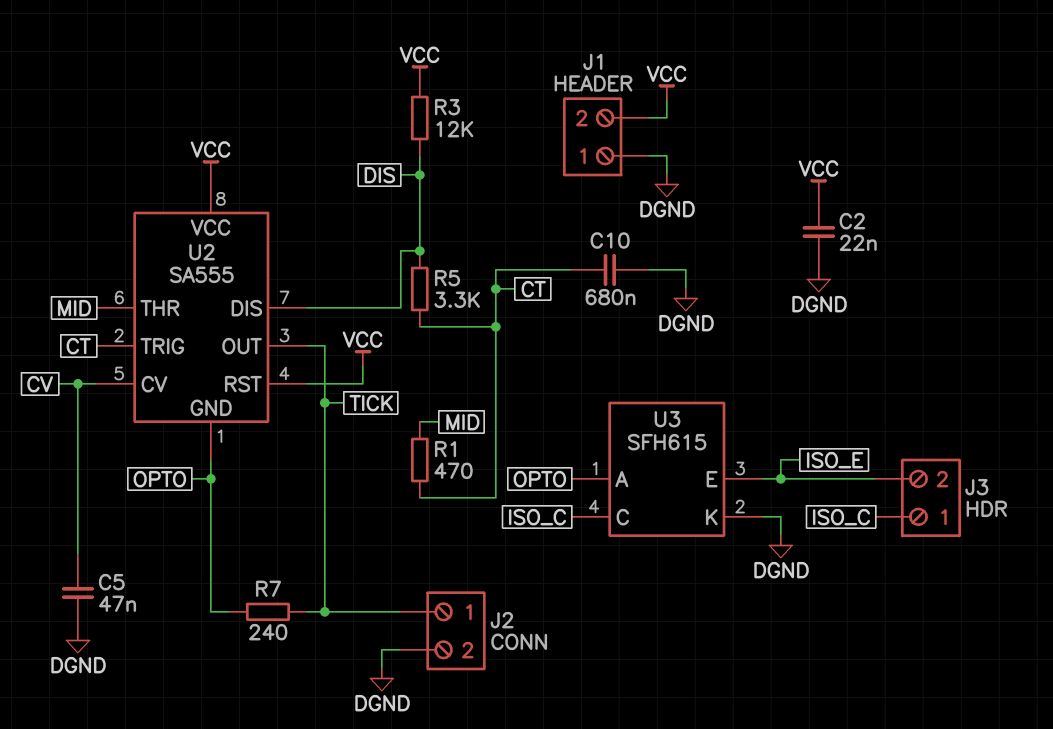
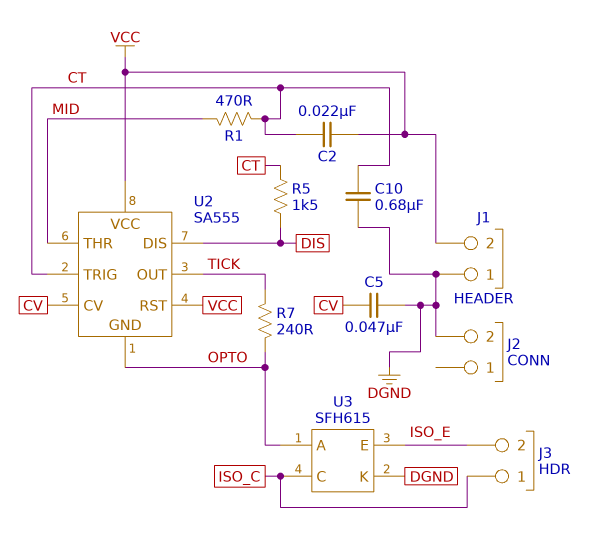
C2: 22nF (DGND, VCC) -> 22nF (CT, VCC)
J2 pin 1: TICK -> none
R3: 12k (DIS, VCC) -> none
R5: 3.3k (CT, DIS) -> 1.5k (CT, DIS)

